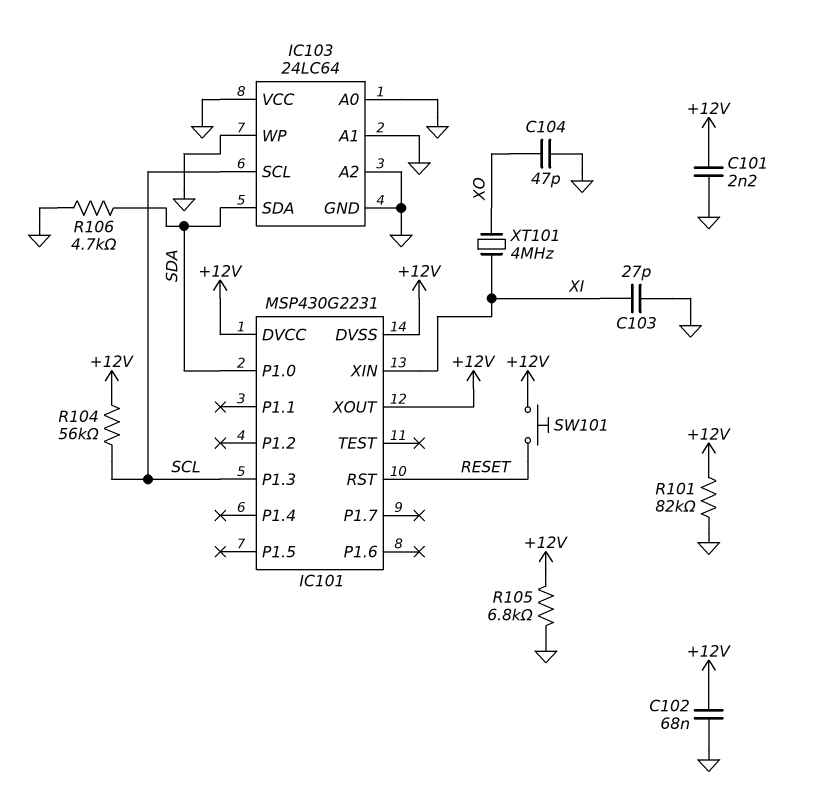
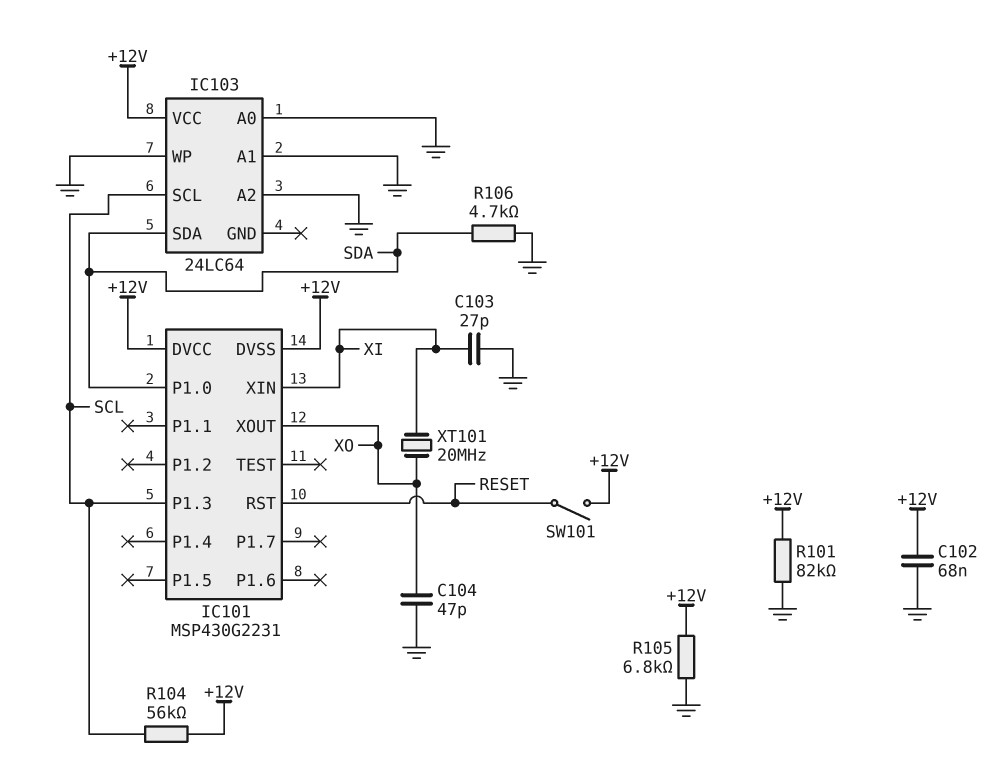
C101: 2.2nF (+12V, GND) -> none
IC101 pin XOUT: +12V -> XO
IC103 pin GND: GND -> none
IC103 pin VCC: GND -> +12V
SW101: button (+12V, RESET) -> switch (+12V, RESET)
XT101: 4MHz (XI, XO) -> 20MHz (XI, XO)

